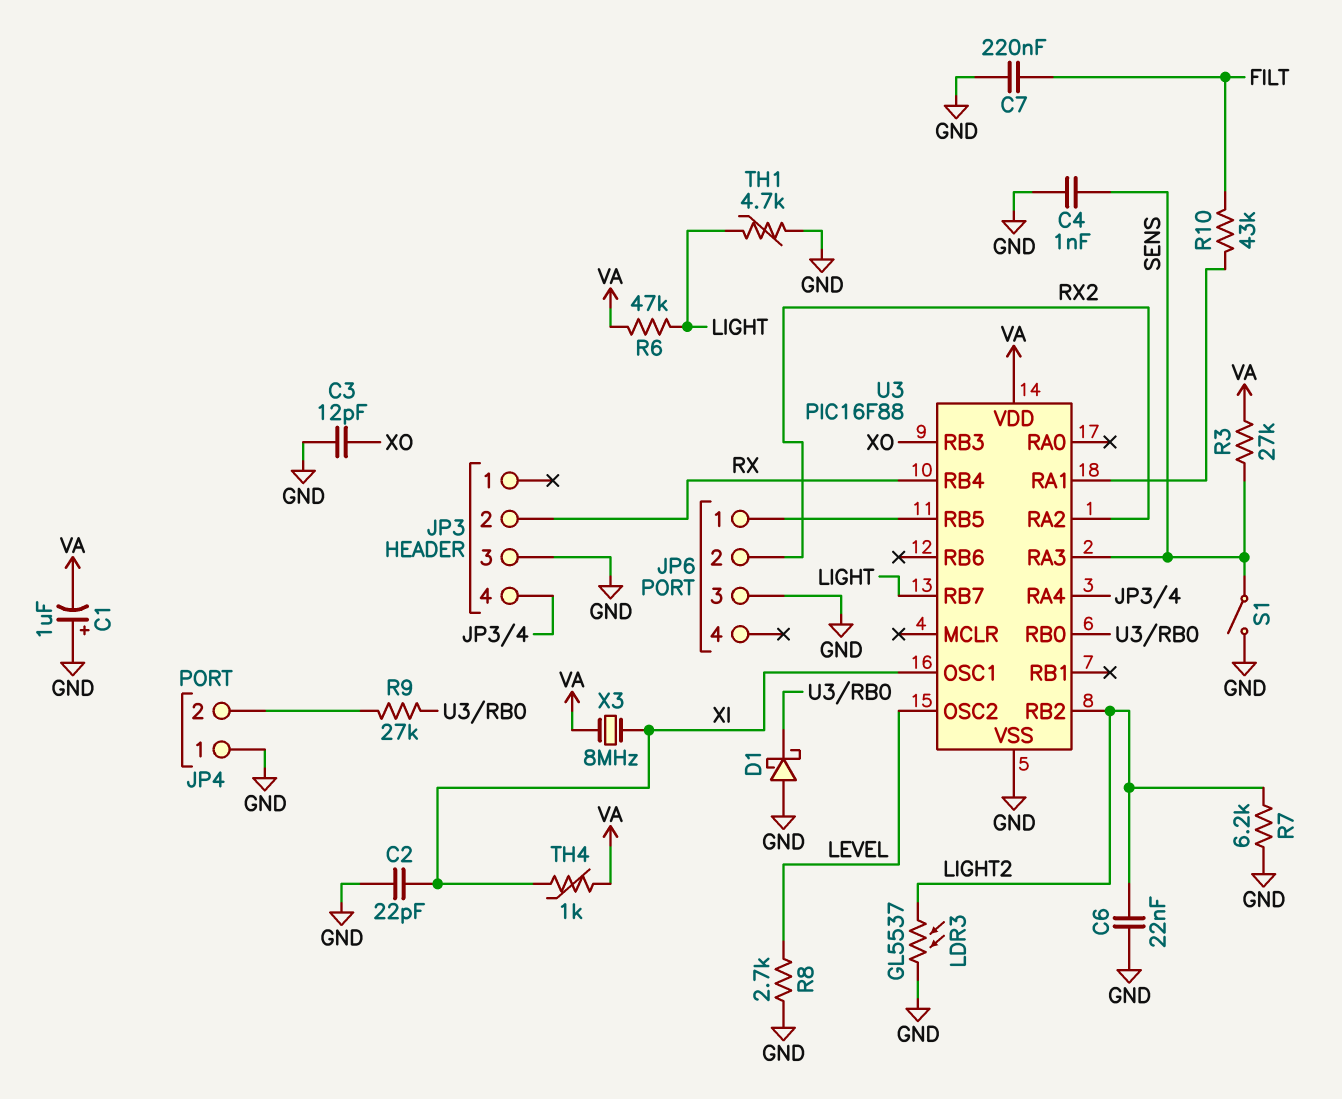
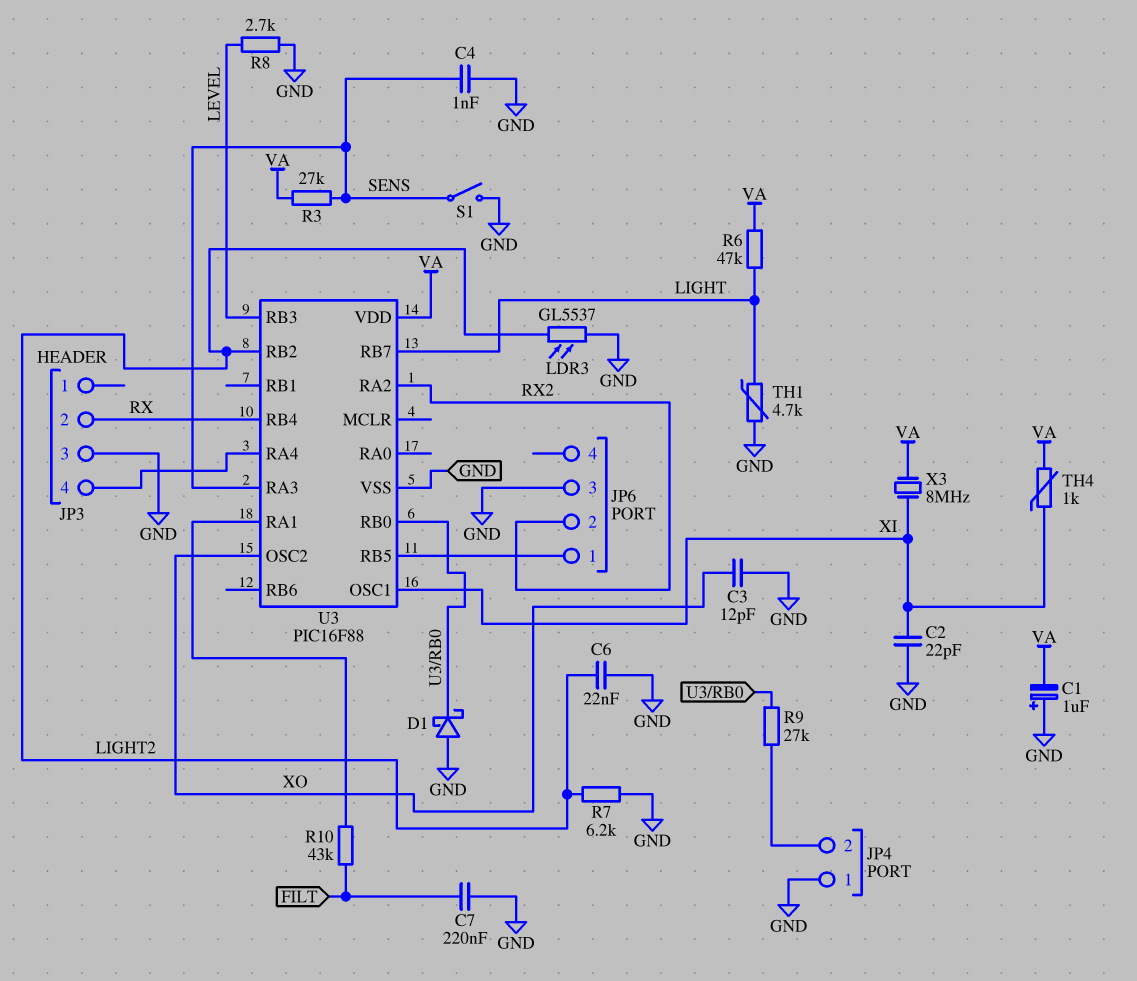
U3 pin OSC2: LEVEL -> XO
U3 pin RB3: XO -> LEVEL

